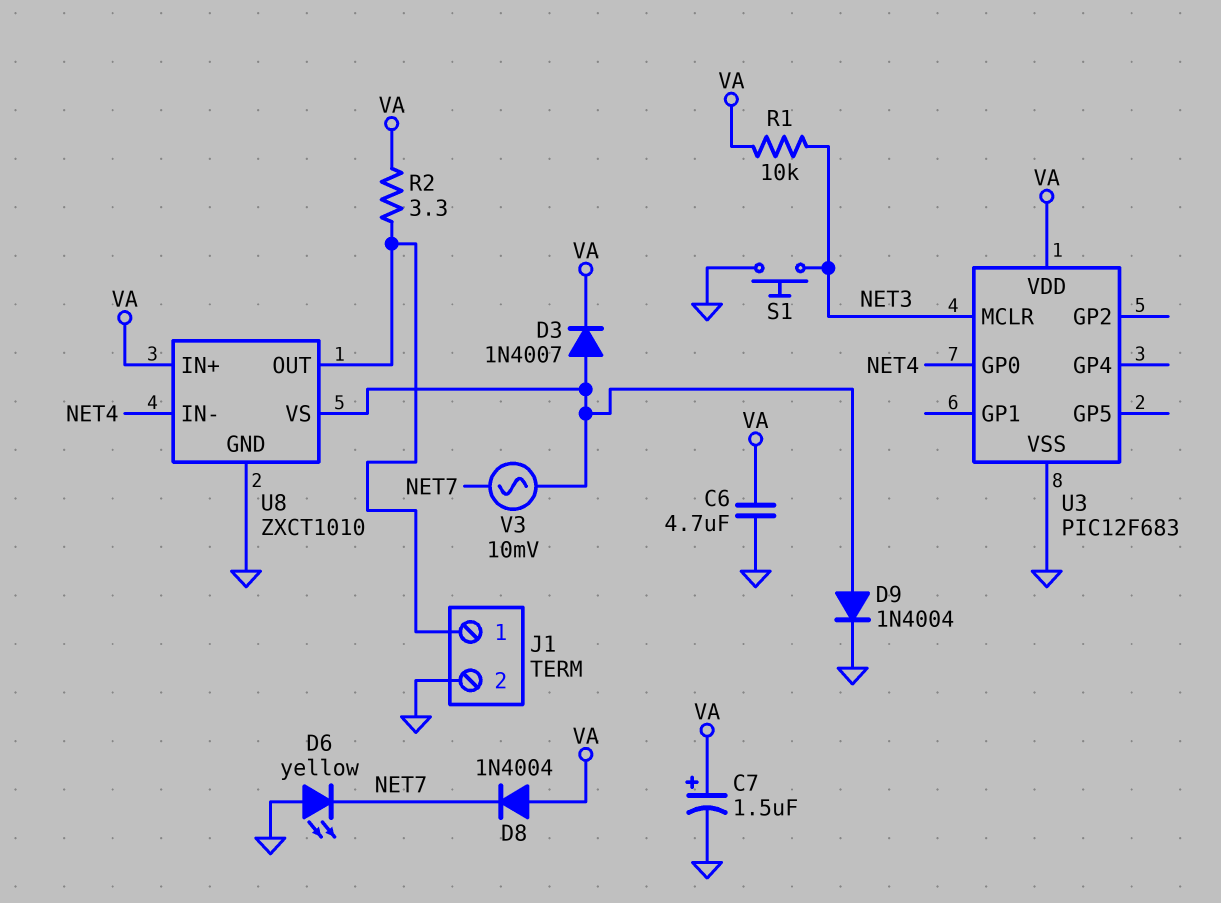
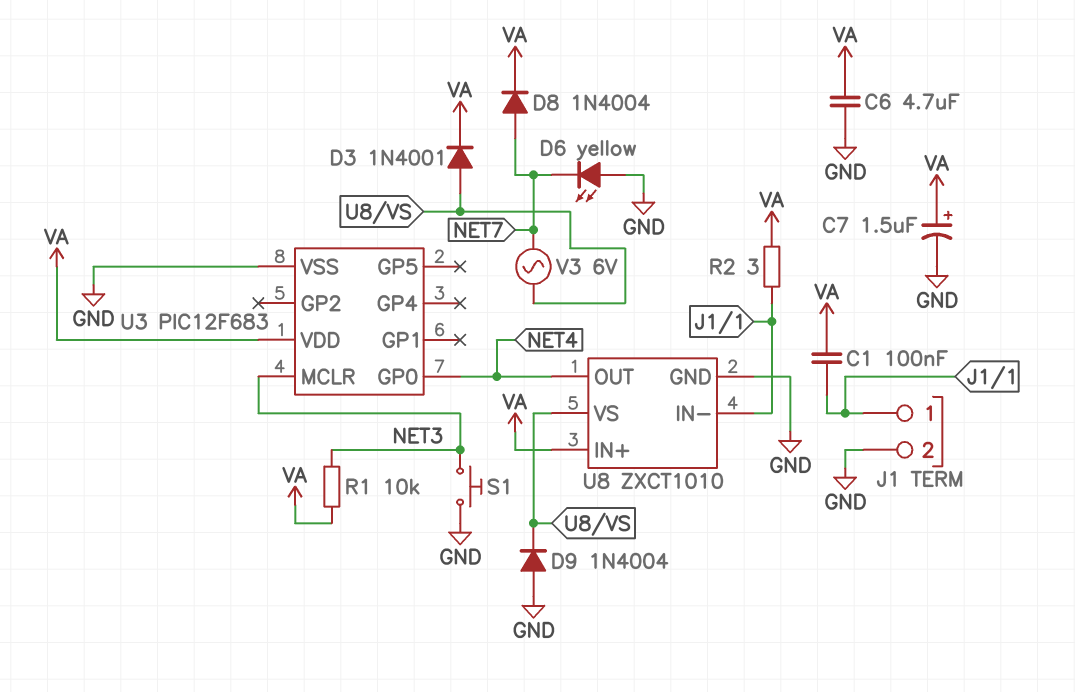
C1: none -> 100nF (J1/1, VA)
D3: diode 1N4007 (A U8/VS, K VA) -> diode 1N4001 (A U8/VS, K VA)
D8: diode 1N4004 (A VA, K NET7) -> diode 1N4004 (A NET7, K VA)
D9: diode 1N4004 (A U8/VS, K GND) -> diode 1N4004 (A GND, K U8/VS)
R2: 3.3 (J1/1, VA) -> 3 (J1/1, VA)
U8 pin IN-: NET4 -> J1/1
U8 pin OUT: J1/1 -> NET4
V3: AC 10mV (NET7, U8/VS) -> AC 6V (NET7, U8/VS)

